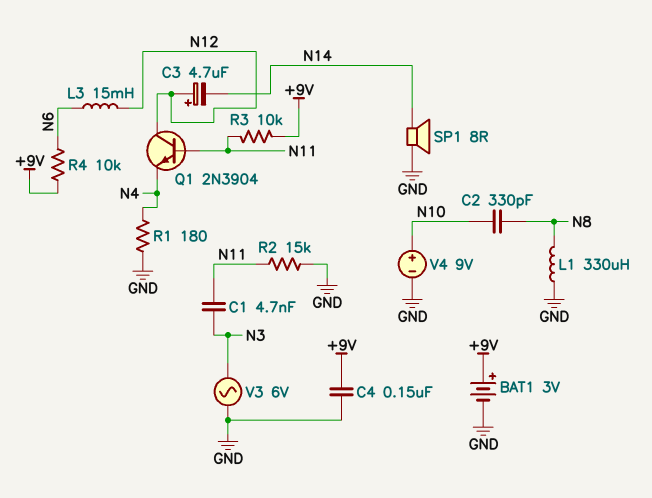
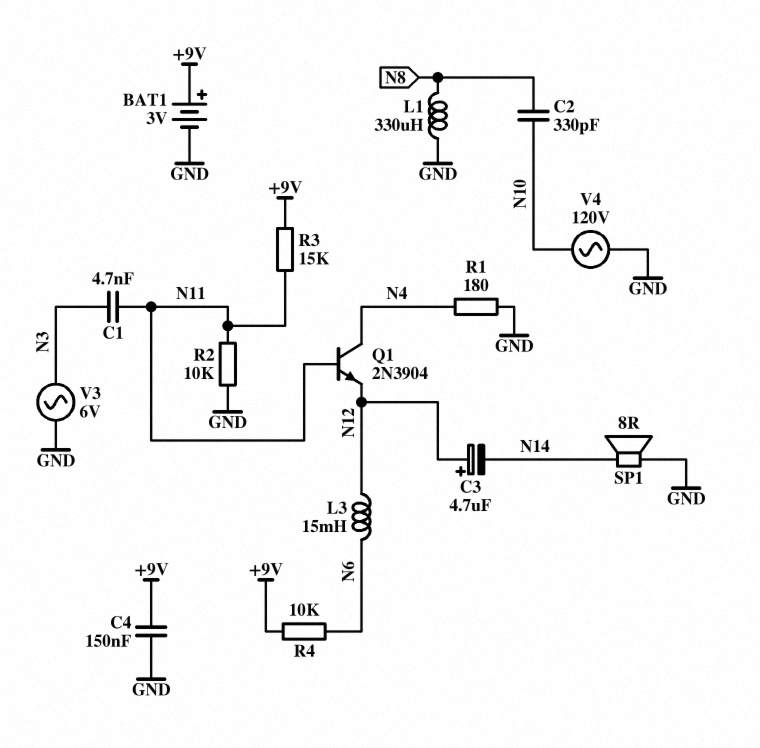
Q1: NPN 2N3904 (B N11, C N12, E N4) -> NPN 2N3904 (B N11, C N4, E N12)
R2: 15k (GND, N11) -> 10k (GND, N11)
R3: 10k (+9V, N11) -> 15k (+9V, N11)
V4: 9V (plus N10, minus GND) -> AC 120V (GND, N10)

